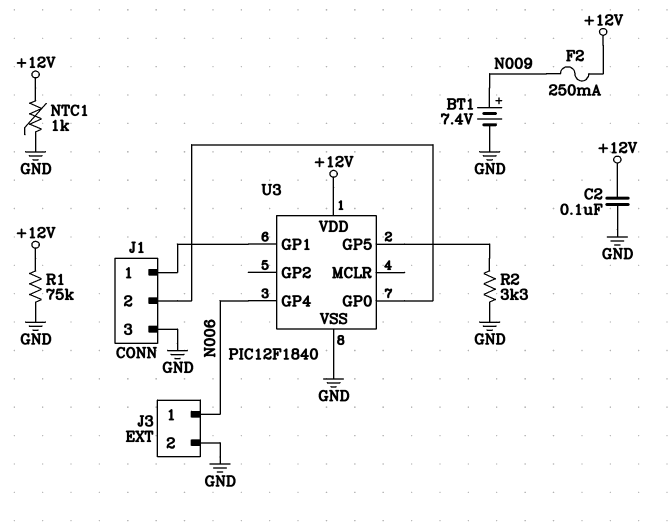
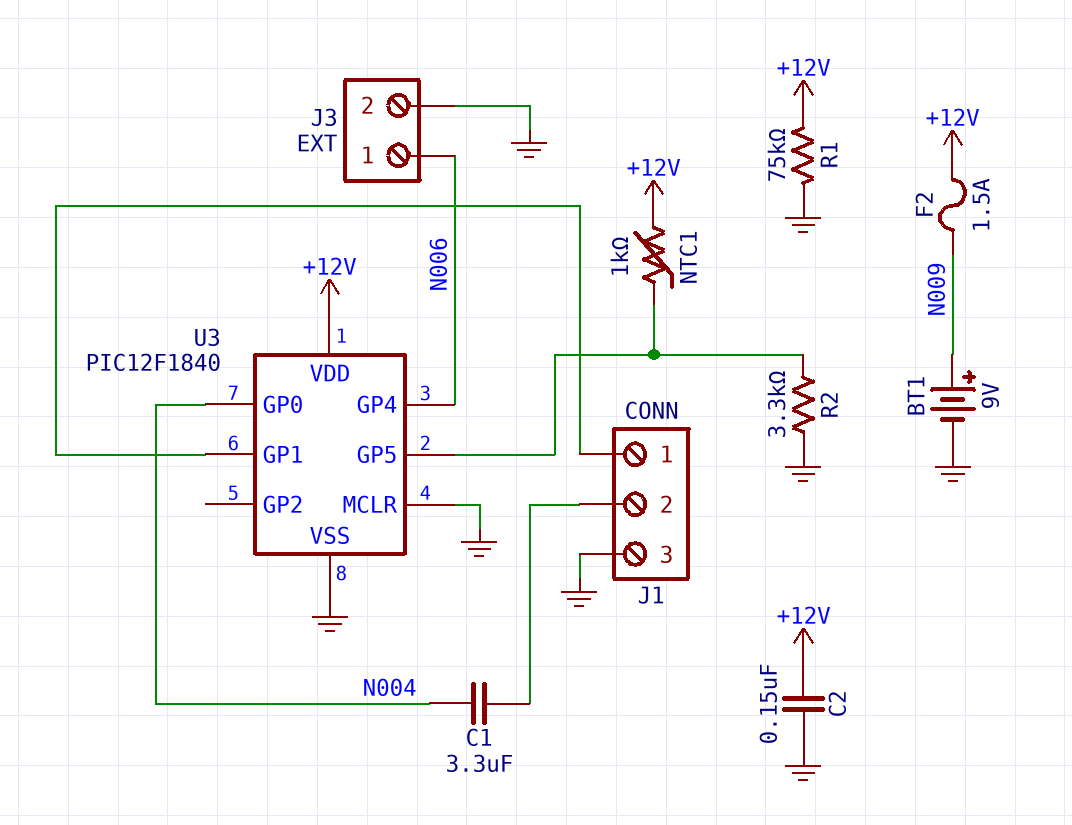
BT1: 7.4V (plus N009, minus GND) -> 9V (plus N009, minus GND)
C1: none -> 3.3uF (J1/2, N004)
C2: 100nF (+12V, GND) -> 150nF (+12V, GND)
F2: 250mA (+12V, N009) -> 1.5A (+12V, N009)
NTC1: 1k (+12V, GND) -> 1k (+12V, U3/GP5)
U3 pin GP0: J1/2 -> N004
U3 pin MCLR: none -> GND

